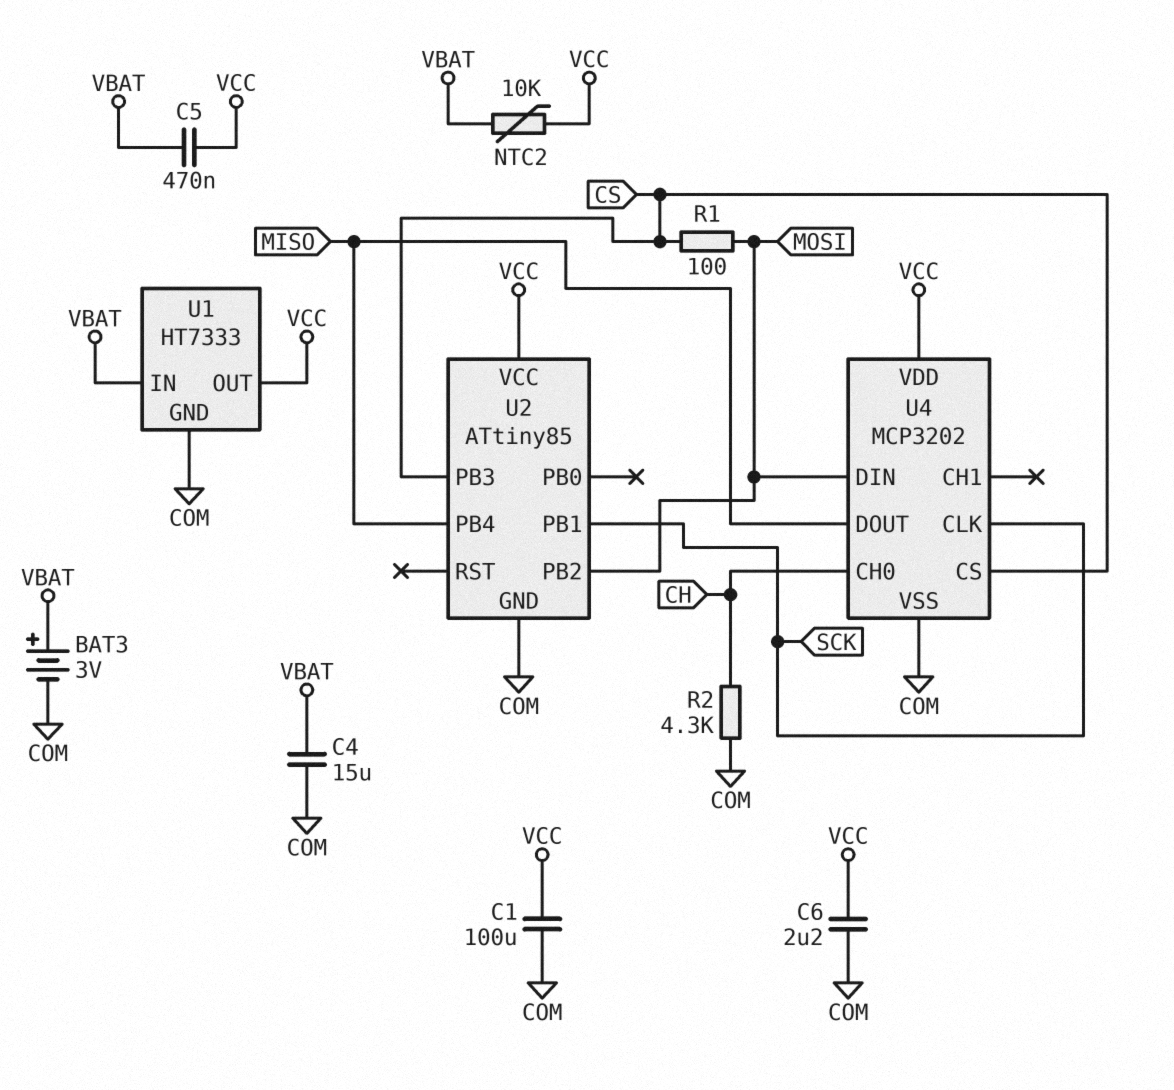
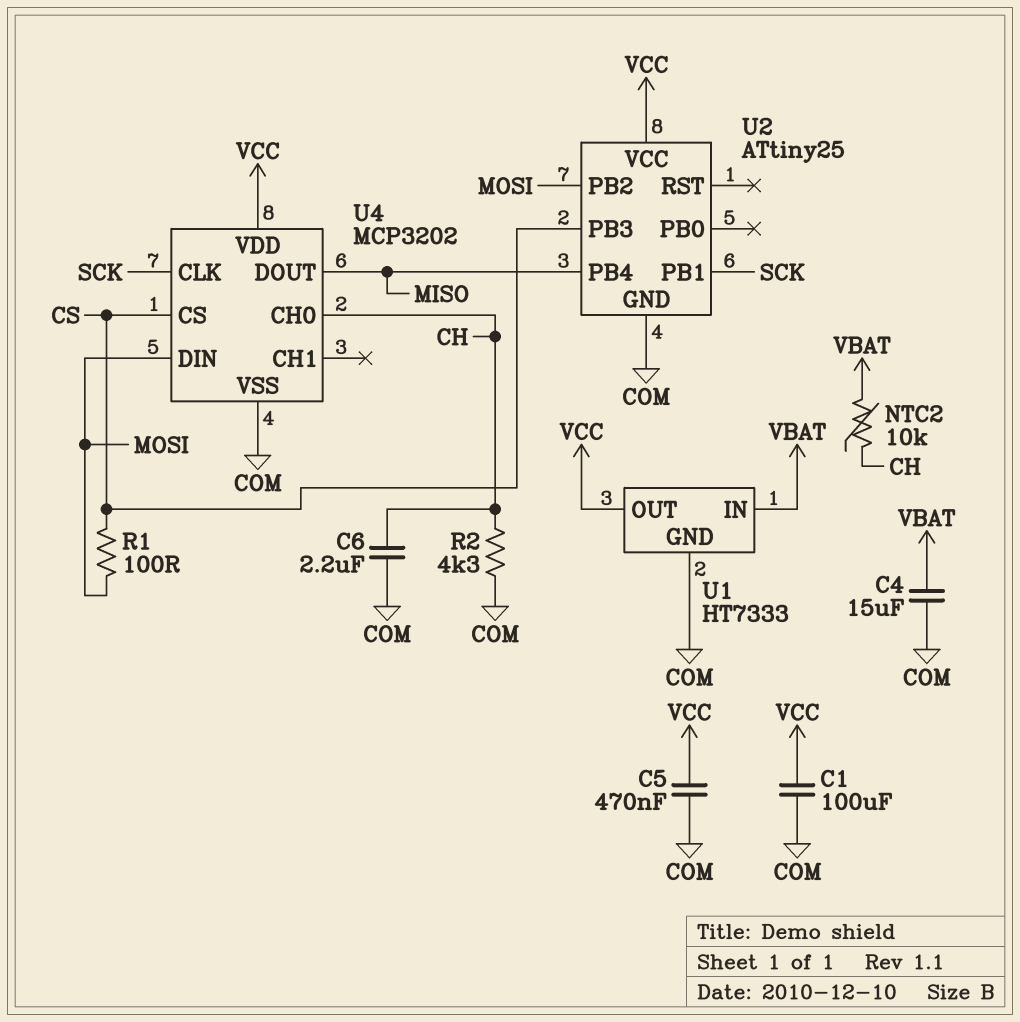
BAT3: 3V (plus VBAT, minus COM) -> none
C5: 470nF (VBAT, VCC) -> 470nF (COM, VCC)
C6: 2.2uF (COM, VCC) -> 2.2uF (CH, COM)
NTC2: 10k (VBAT, VCC) -> 10k (CH, VBAT)
U2: ATtiny85 -> ATtiny25

